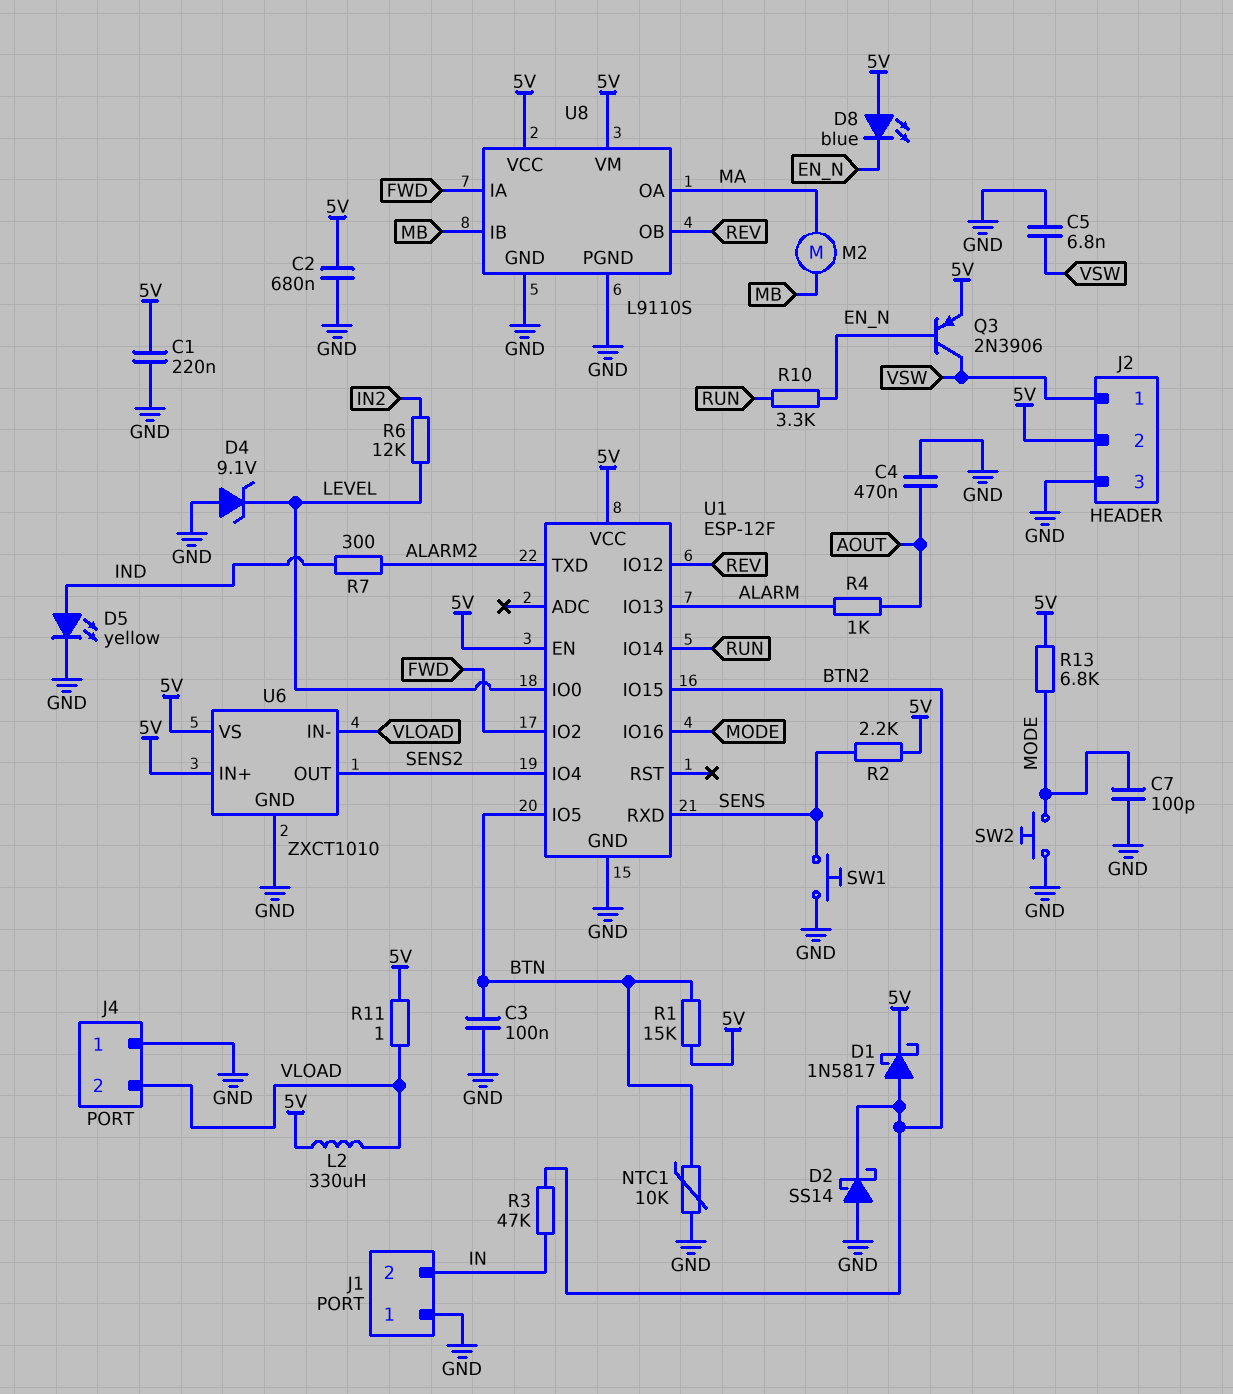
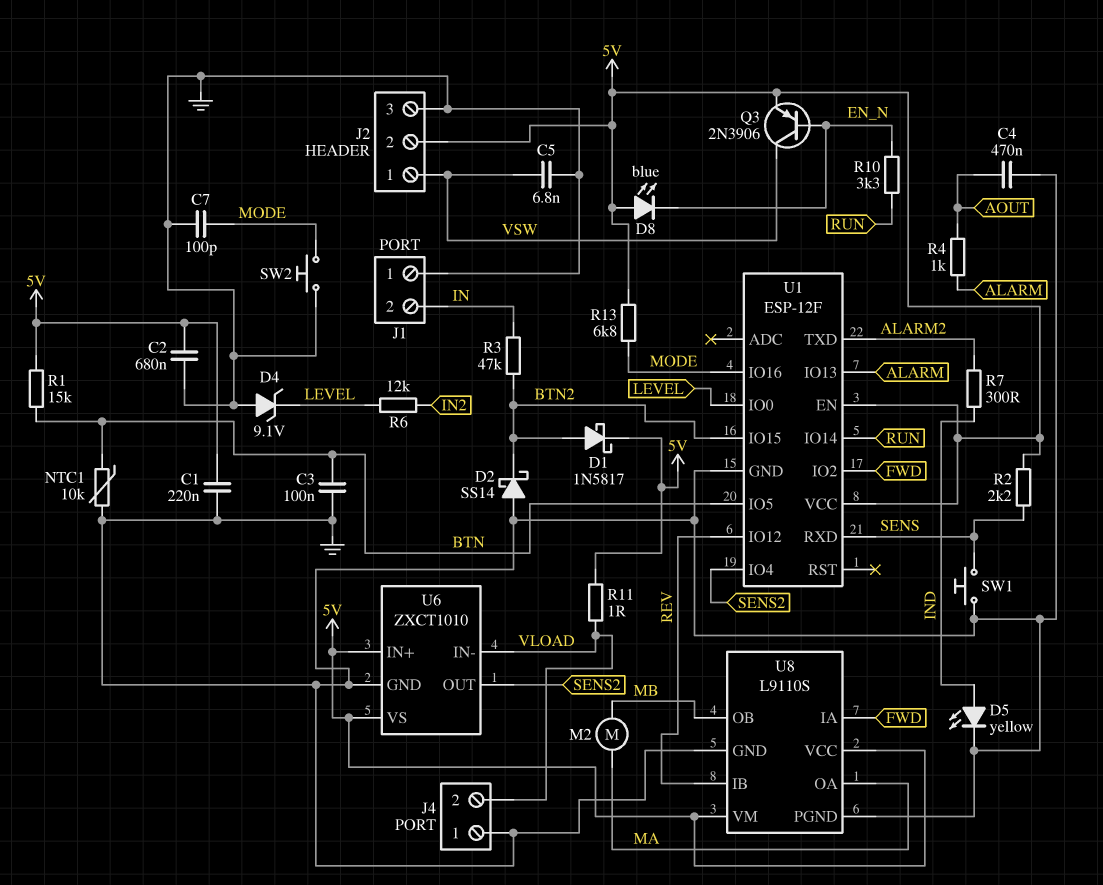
L2: 330uH (5V, VLOAD) -> none
U8 pin IB: MB -> REV
U8 pin OB: REV -> MB

